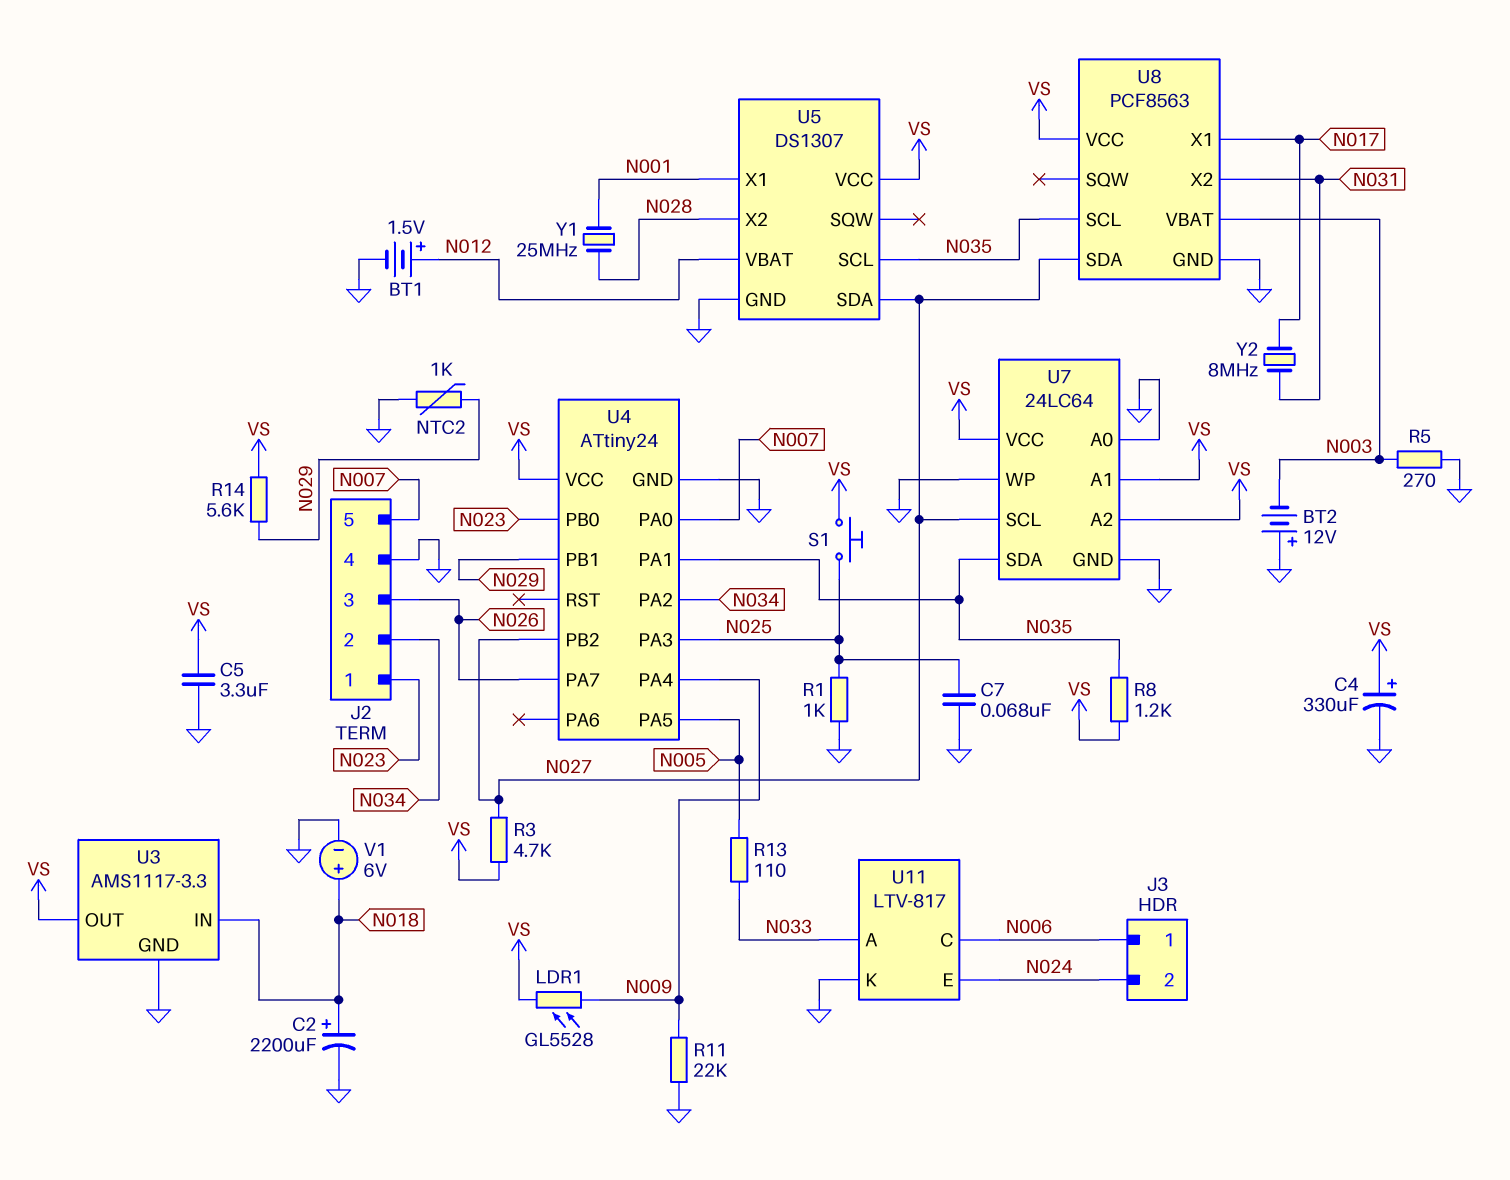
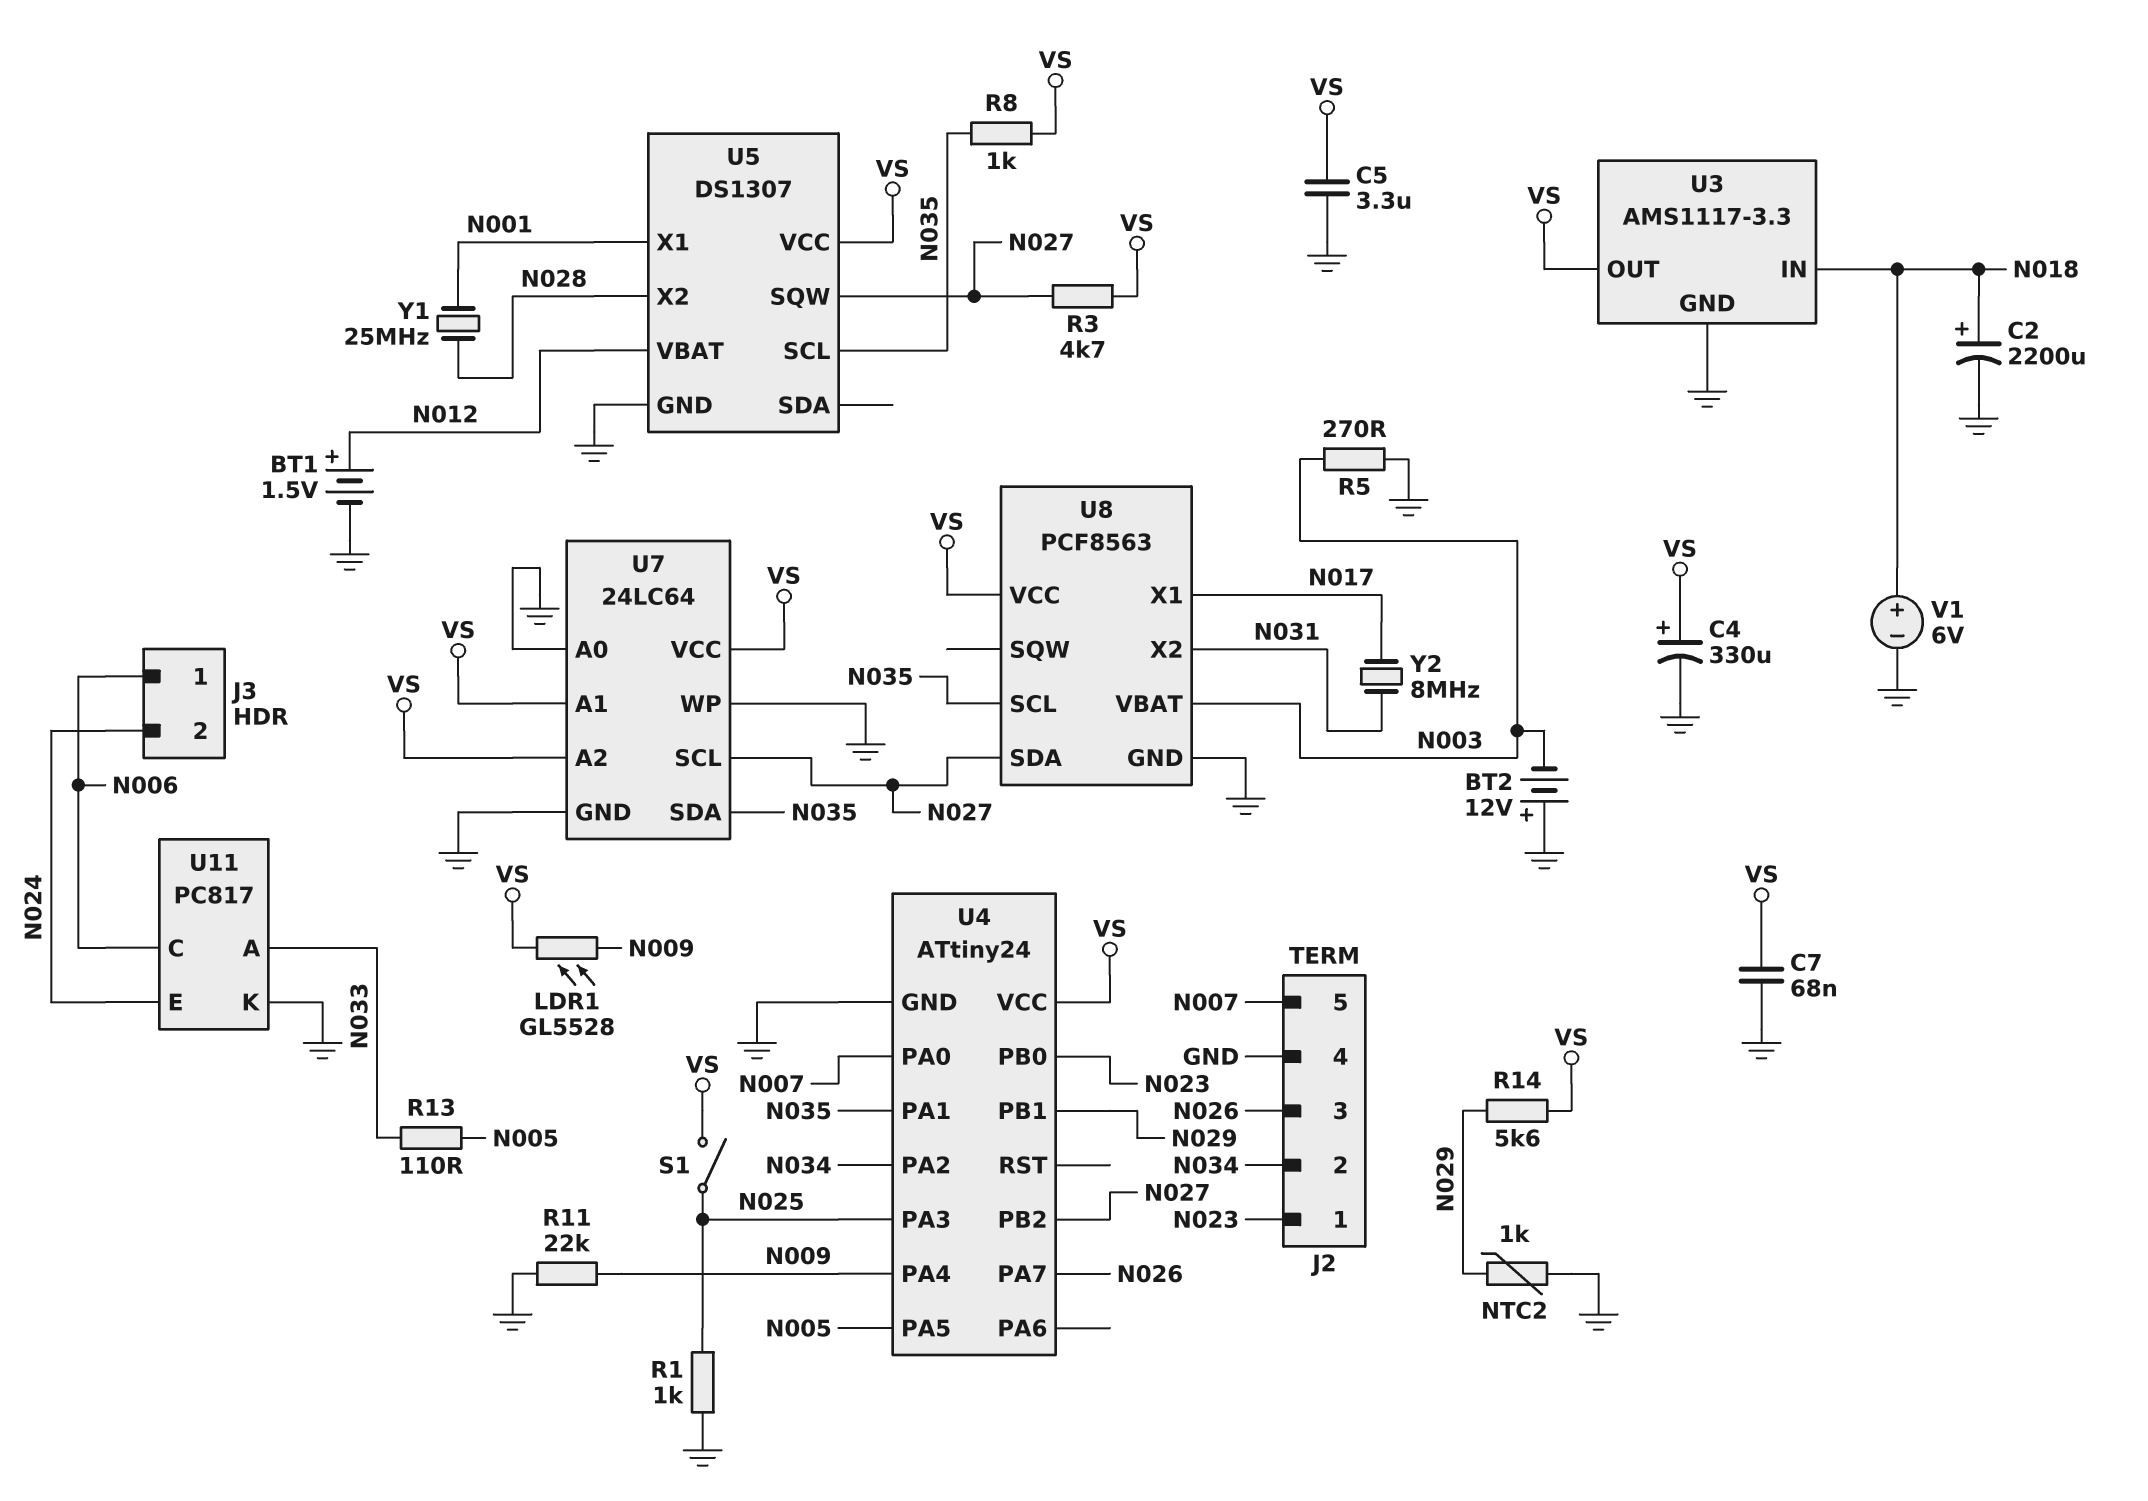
C7: 68nF (GND, N025) -> 68nF (GND, VS)
R8: 1.2k (N035, VS) -> 1k (N035, VS)
S1: button (N025, VS) -> switch (N025, VS)
U5 pin SDA: N027 -> none
U5 pin SQW: none -> N027
U11: LTV-817 -> PC817

